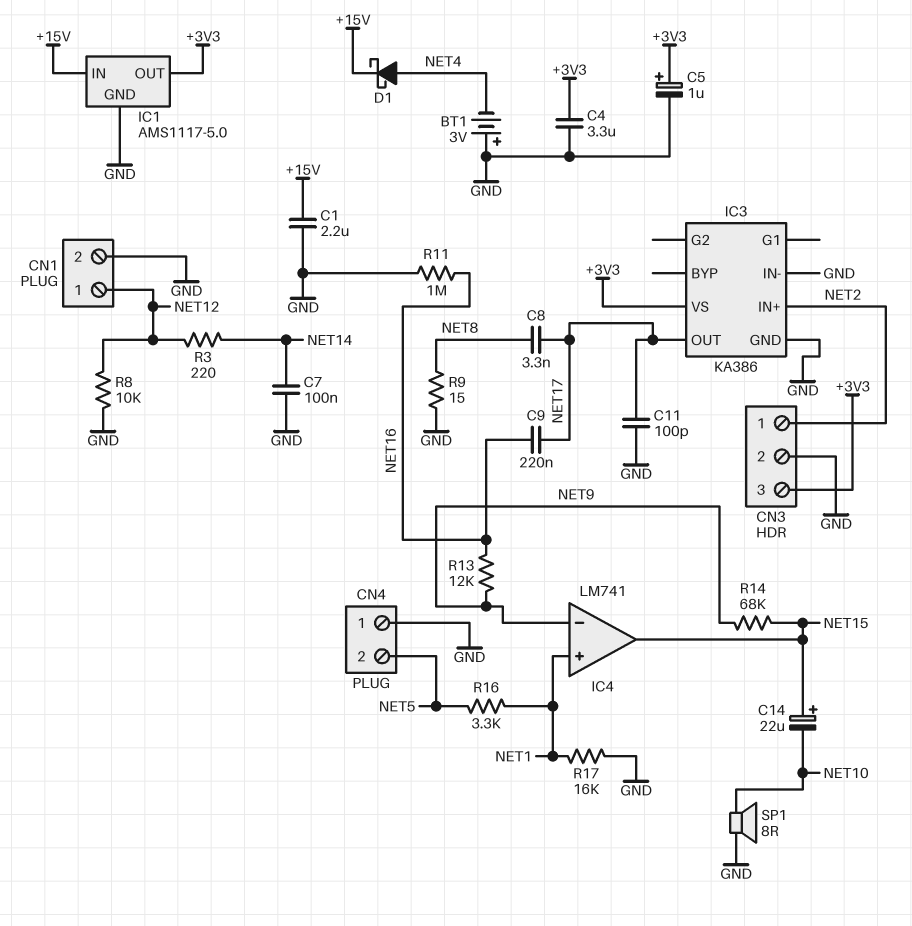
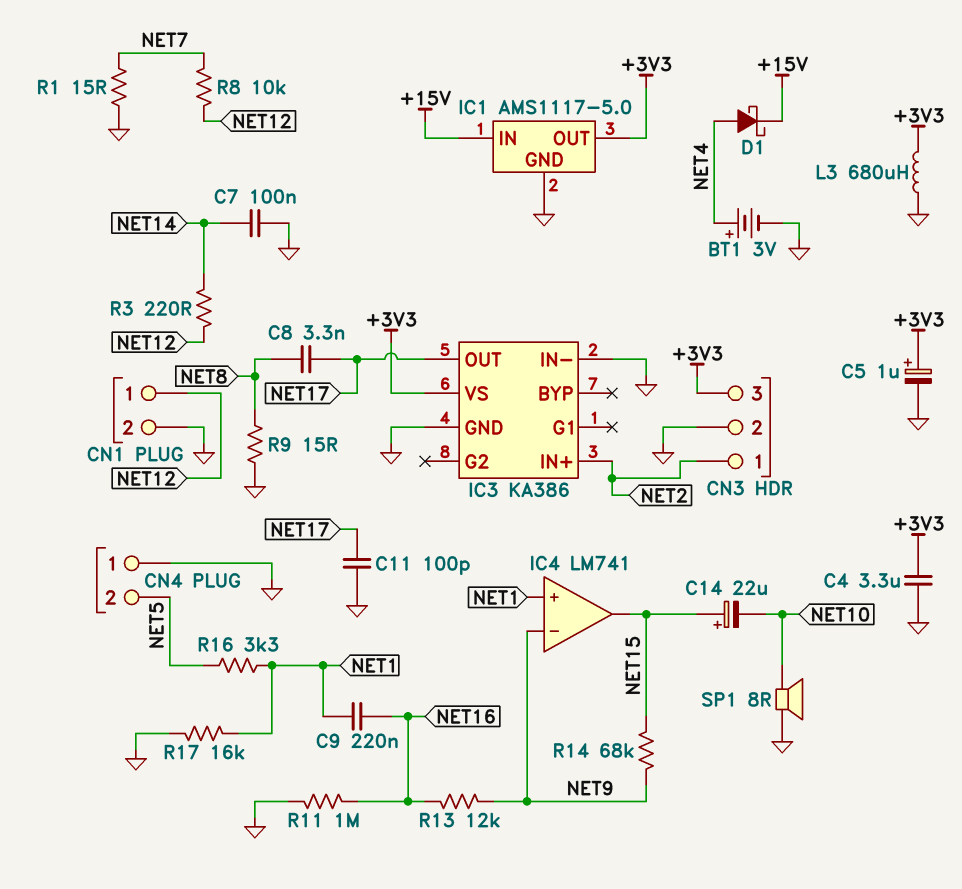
BT1: 3V (plus GND, minus NET4) -> 3V (plus NET4, minus GND)
C1: 2.2uF (+15V, GND) -> none
C9: 220nF (NET16, NET17) -> 220nF (NET1, NET16)
L3: none -> 680uH (+3V3, GND)
R1: none -> 15 (GND, NET7)
R8: 10k (GND, NET12) -> 10k (NET7, NET12)

